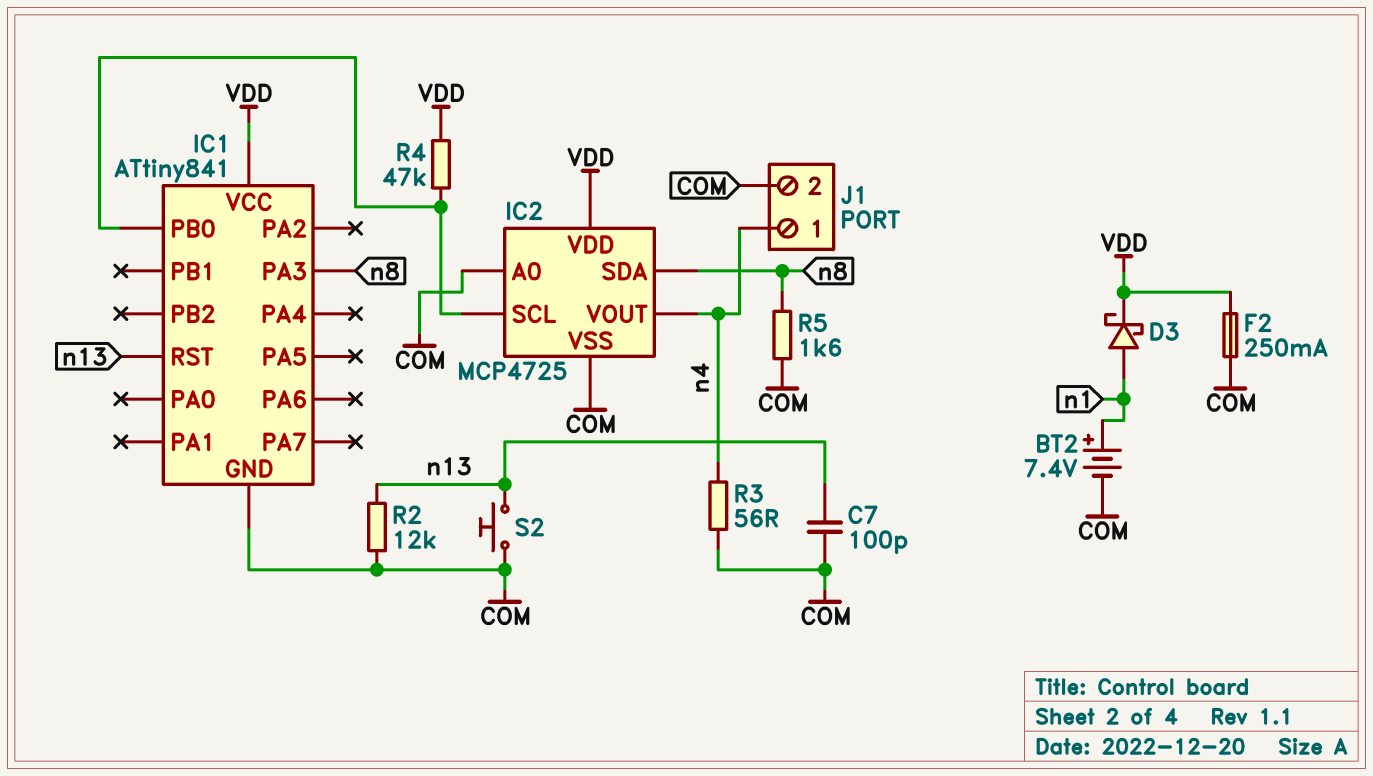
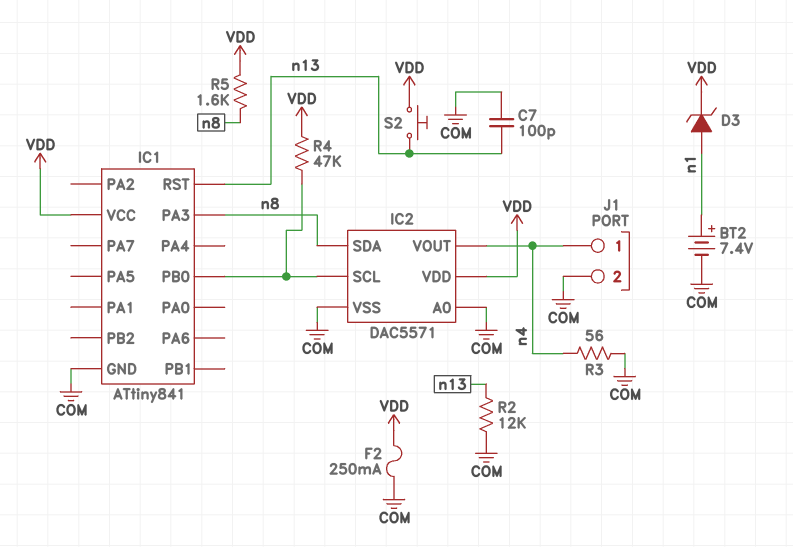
D3: schottky (A n1, K VDD) -> zener (A n1, K VDD)
IC2: MCP4725 -> DAC5571
R5: 1.6k (COM, n8) -> 1.6k (VDD, n8)
S2: button (COM, n13) -> button (VDD, n13)

